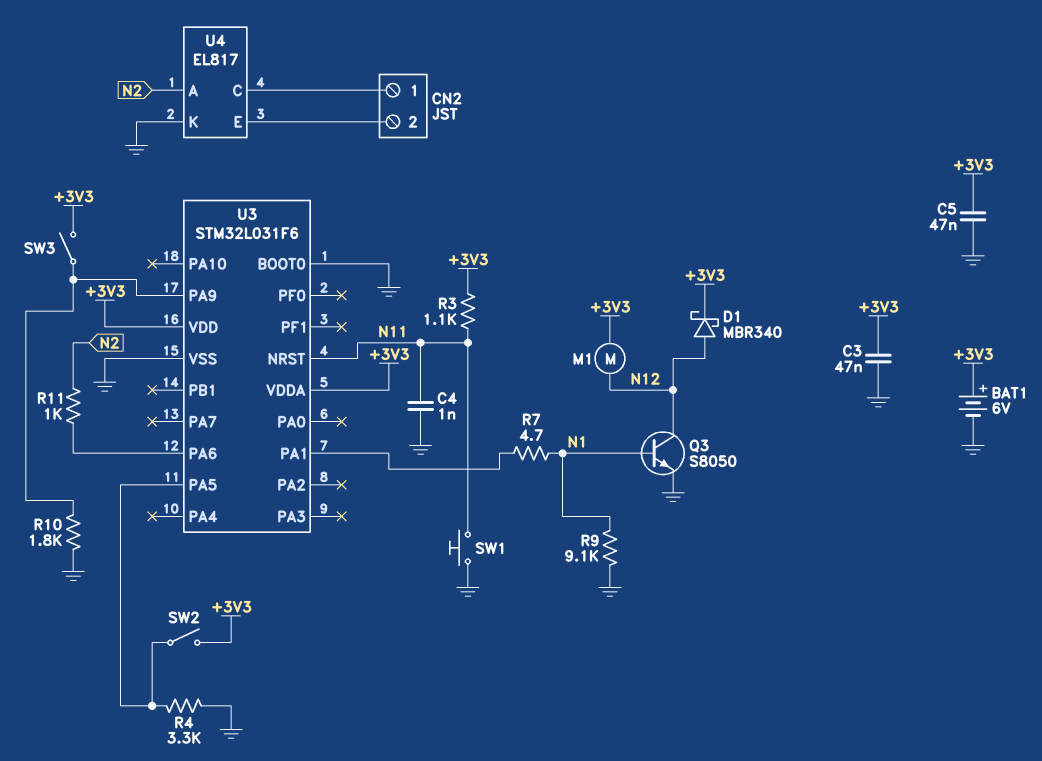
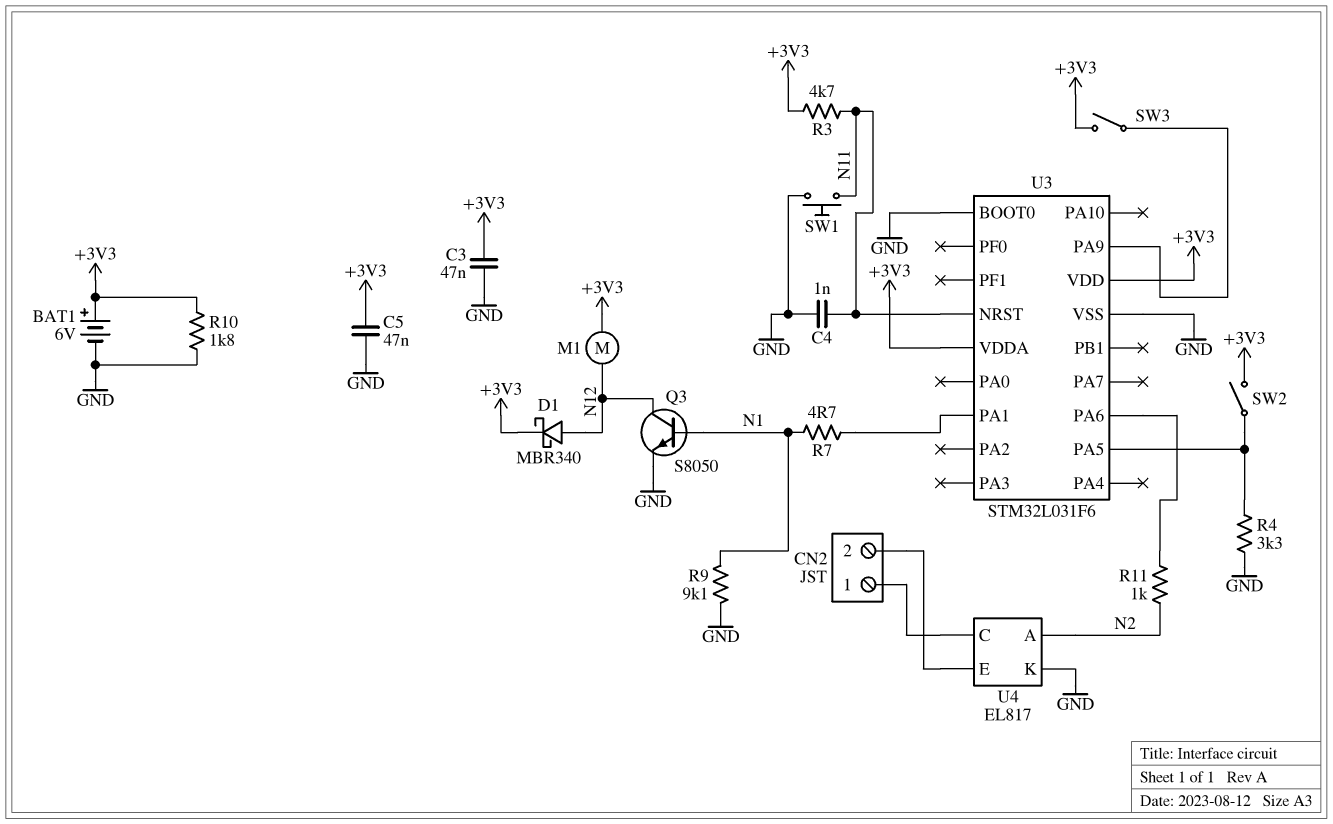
R3: 1.1k (+3V3, N11) -> 4.7k (+3V3, N11)
R10: 1.8k (GND, U3/PA9) -> 1.8k (+3V3, GND)

